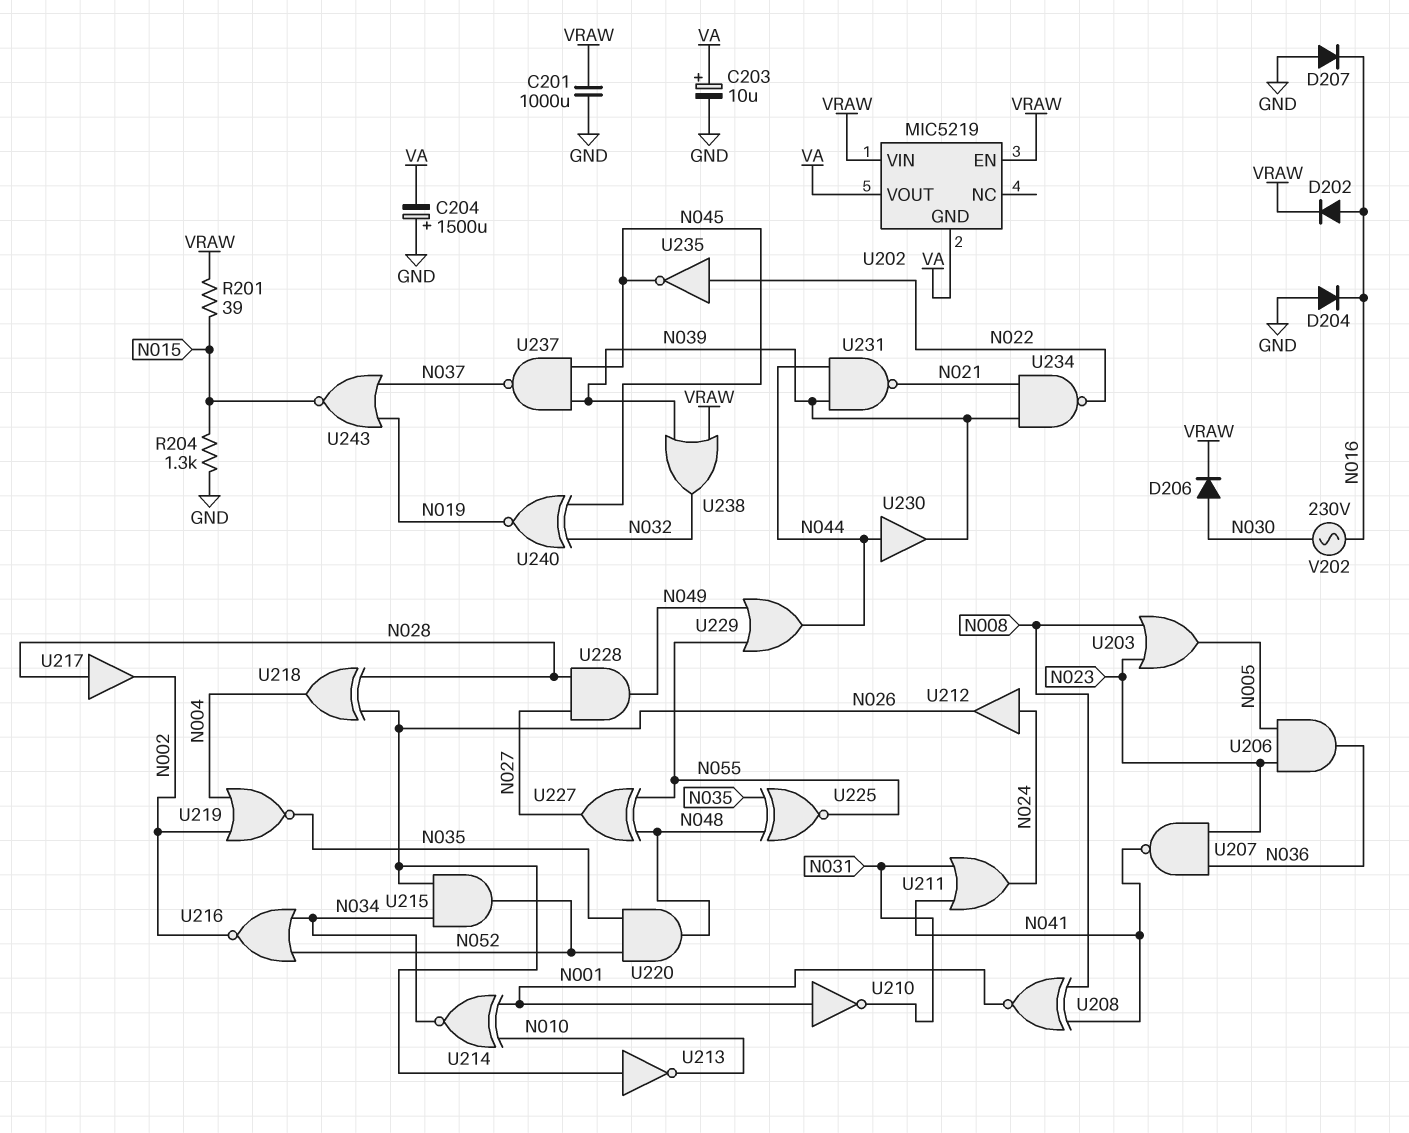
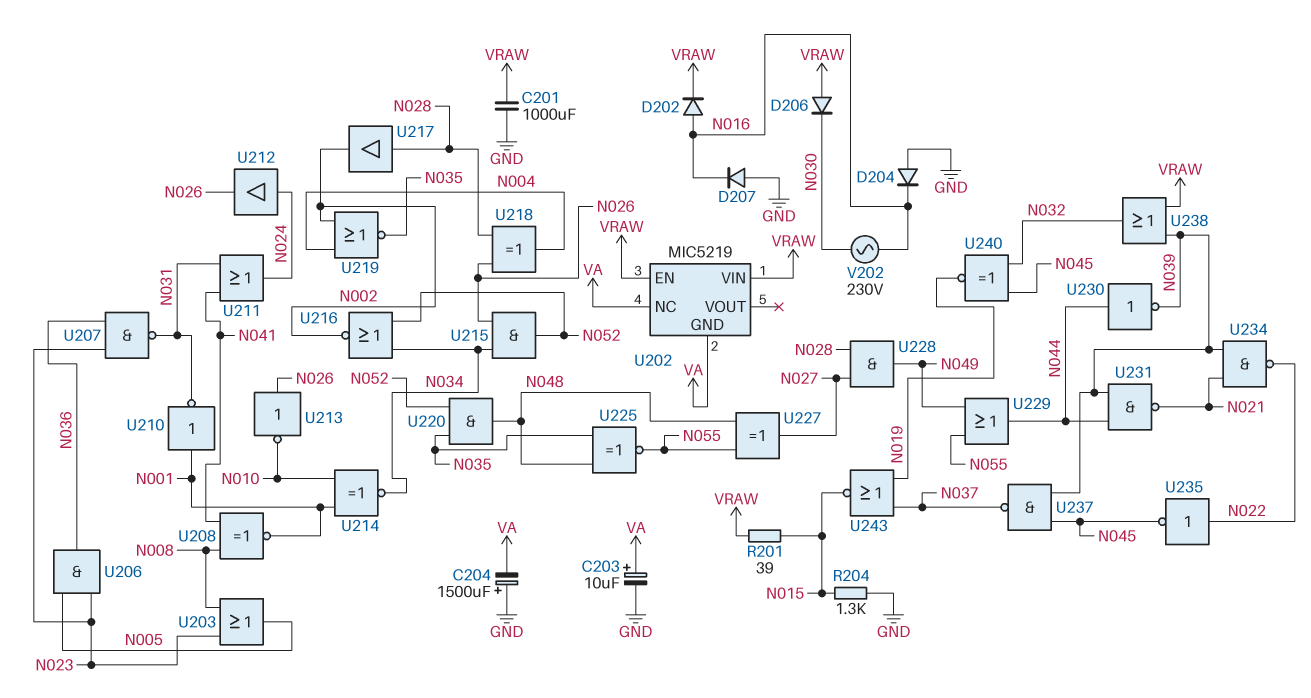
D206: diode (A N030, K VRAW) -> diode (A VRAW, K N030)
U202 pin NC: none -> VA
U202 pin VOUT: VA -> none
U207: NAND (in N023, in N036, out N041) -> NAND (in N023, in N036, out N031)
U230: buffer (in N044, out N039) -> NOT (in N044, out N039)

